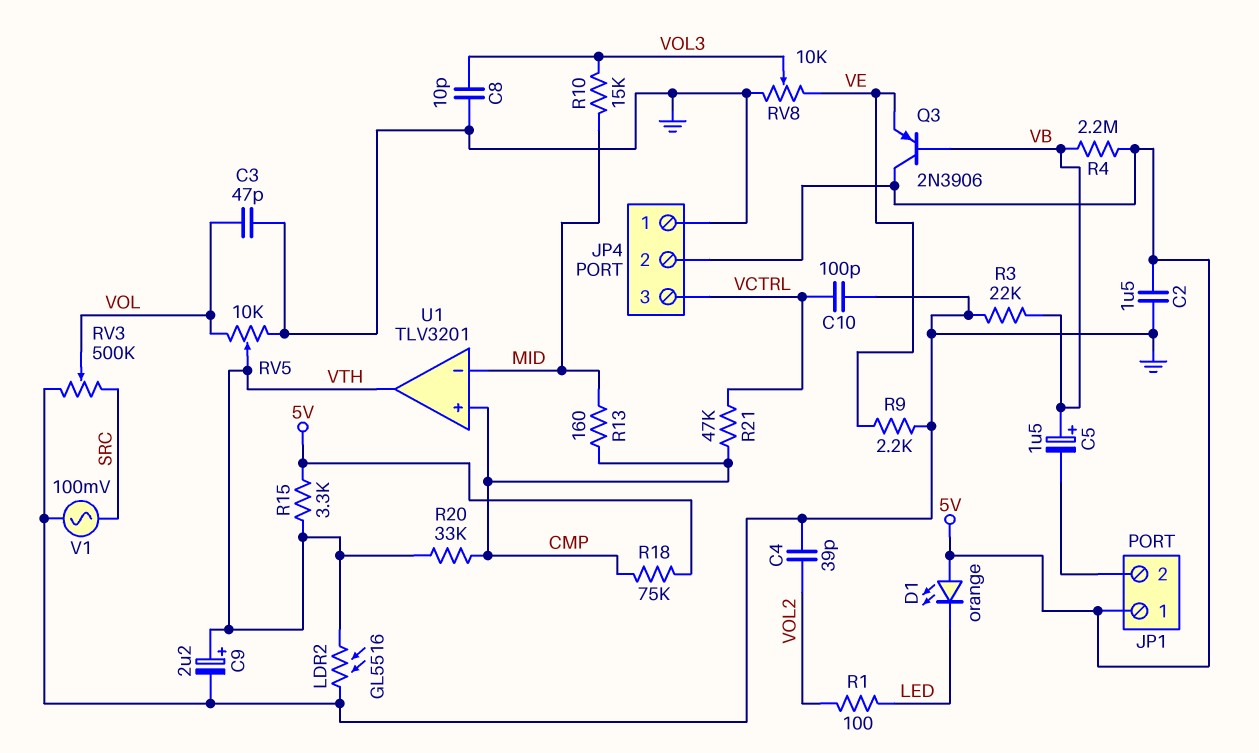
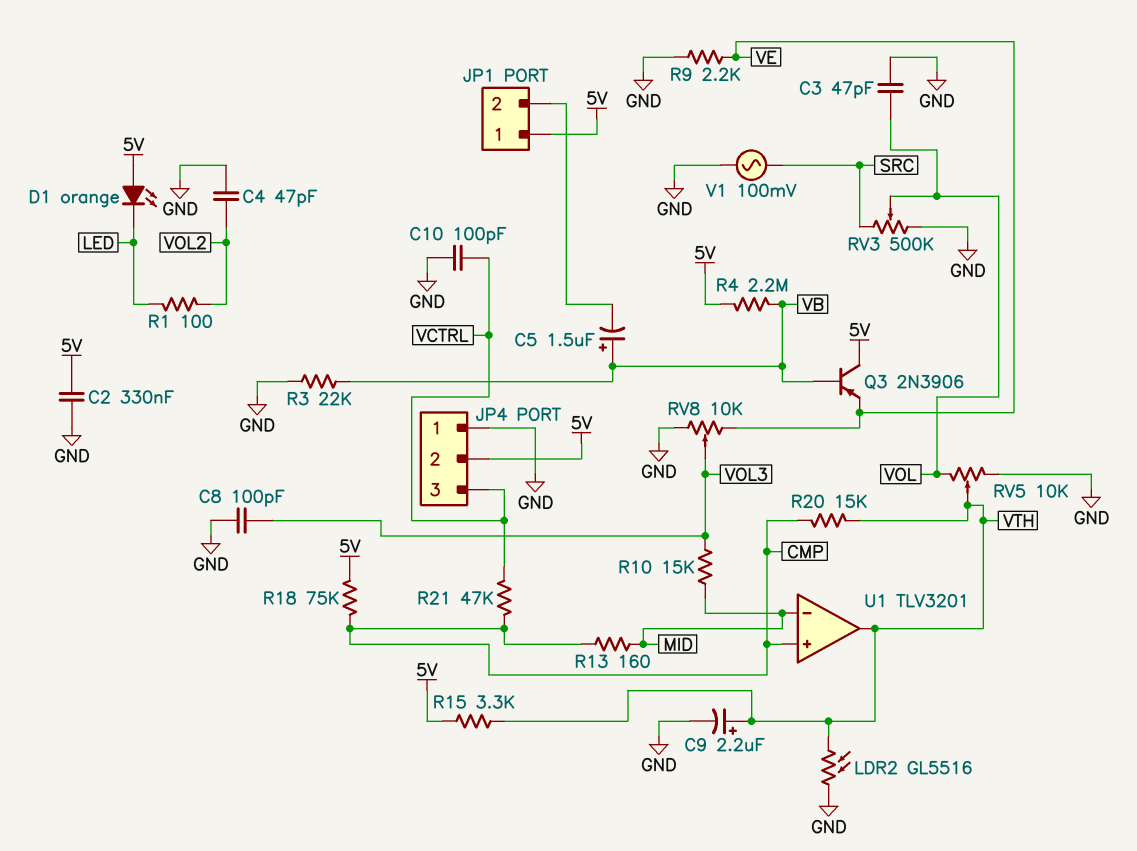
C2: 1.5uF (5V, GND) -> 330nF (5V, GND)
C4: 39pF (GND, VOL2) -> 47pF (GND, VOL2)
C8: 10pF (GND, VOL3) -> 100pF (GND, VOL3)
R20: 33k (CMP, VTH) -> 15k (CMP, VTH)

